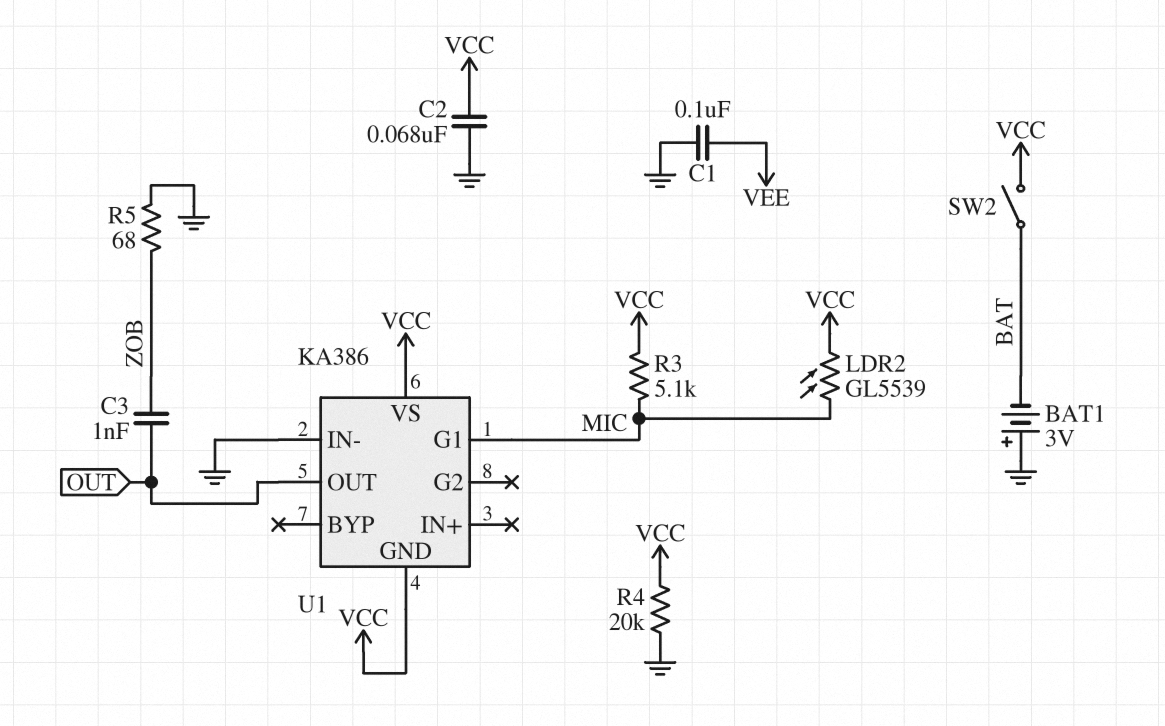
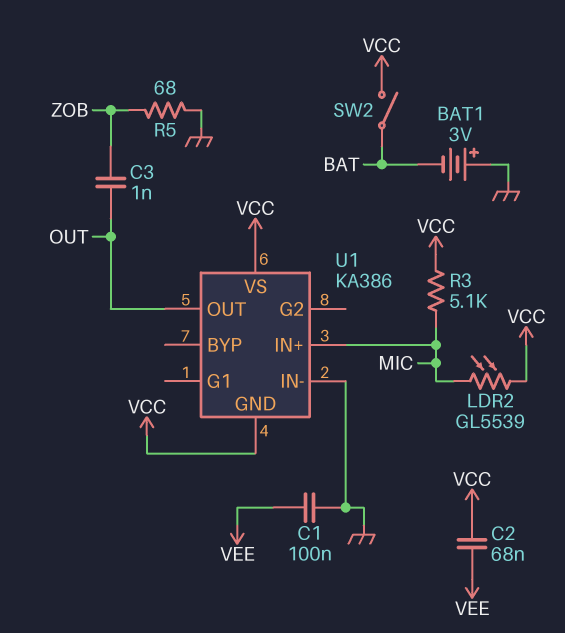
C2: 68nF (GND, VCC) -> 68nF (VCC, VEE)
R4: 20k (GND, VCC) -> none
U1 pin G1: MIC -> none
U1 pin IN+: none -> MIC

